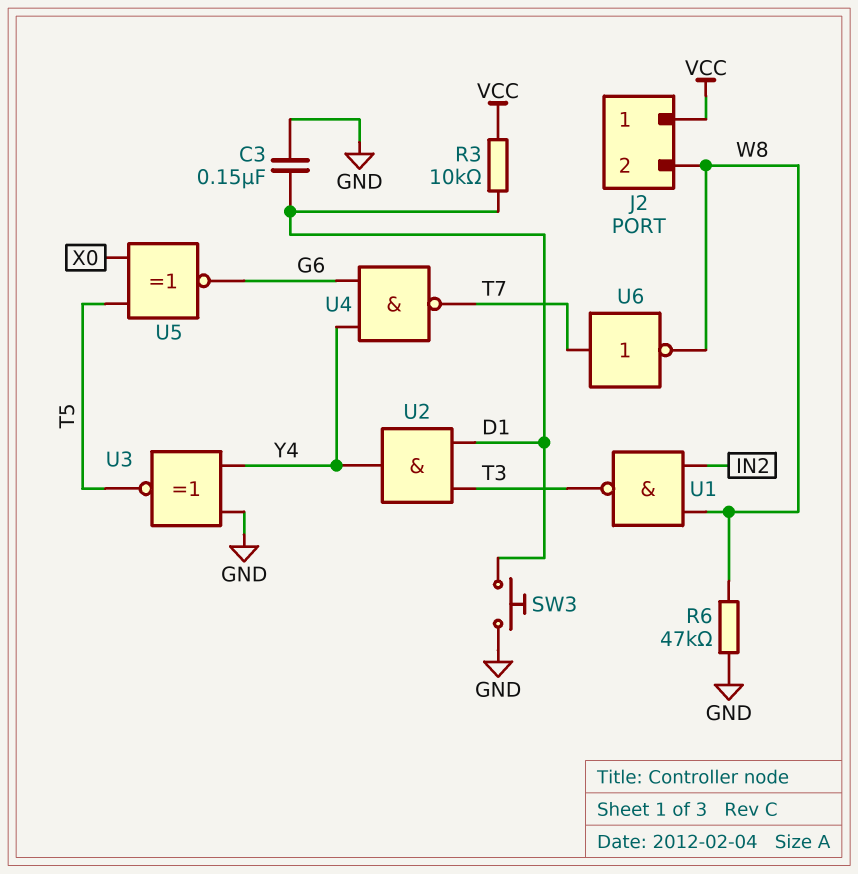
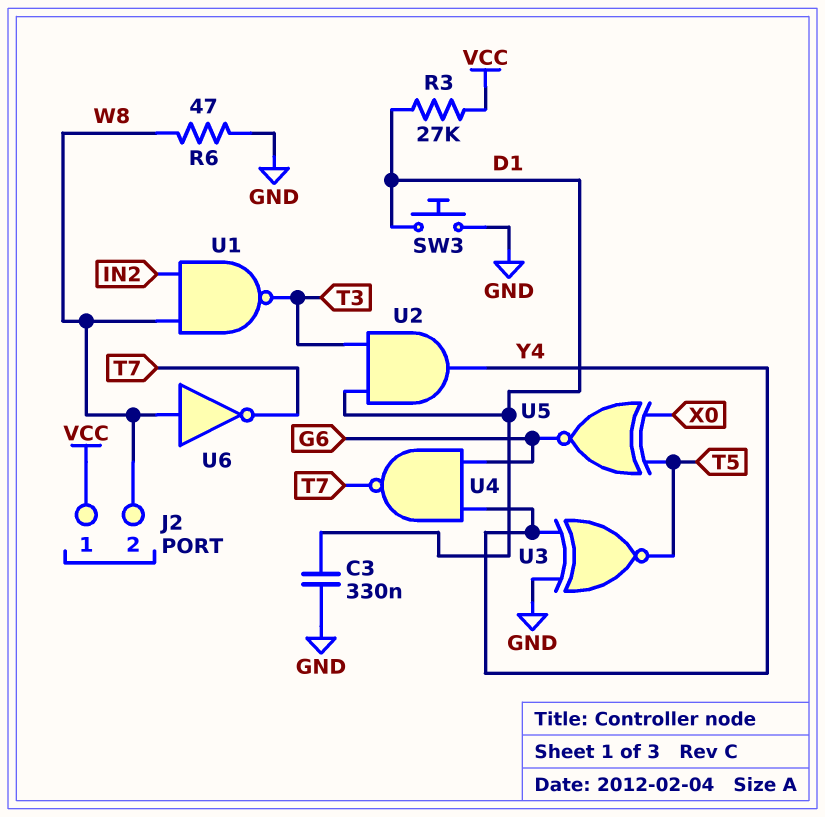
C3: 150nF (D1, GND) -> 330nF (D1, GND)
R3: 10k (D1, VCC) -> 27k (D1, VCC)
R6: 47k (GND, W8) -> 47 (GND, W8)
U6: NOT (in T7, out W8) -> NOT (in W8, out T7)

